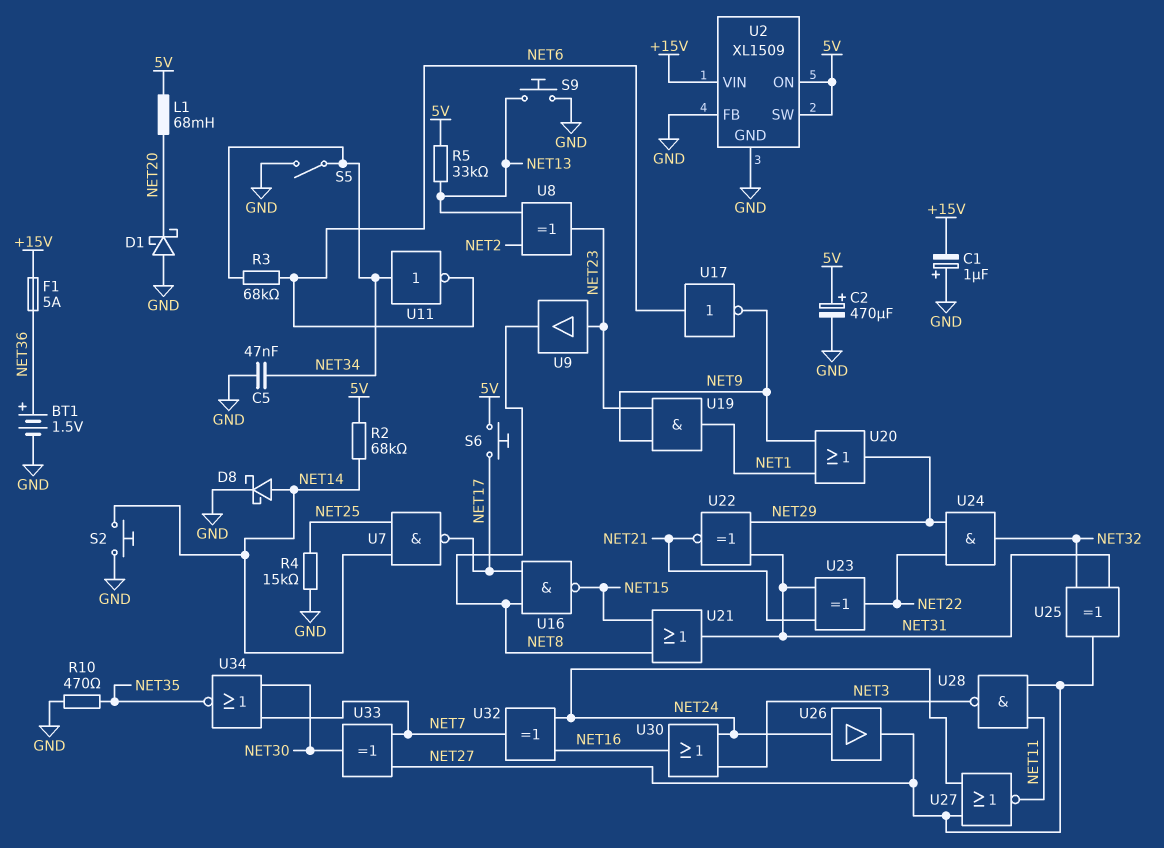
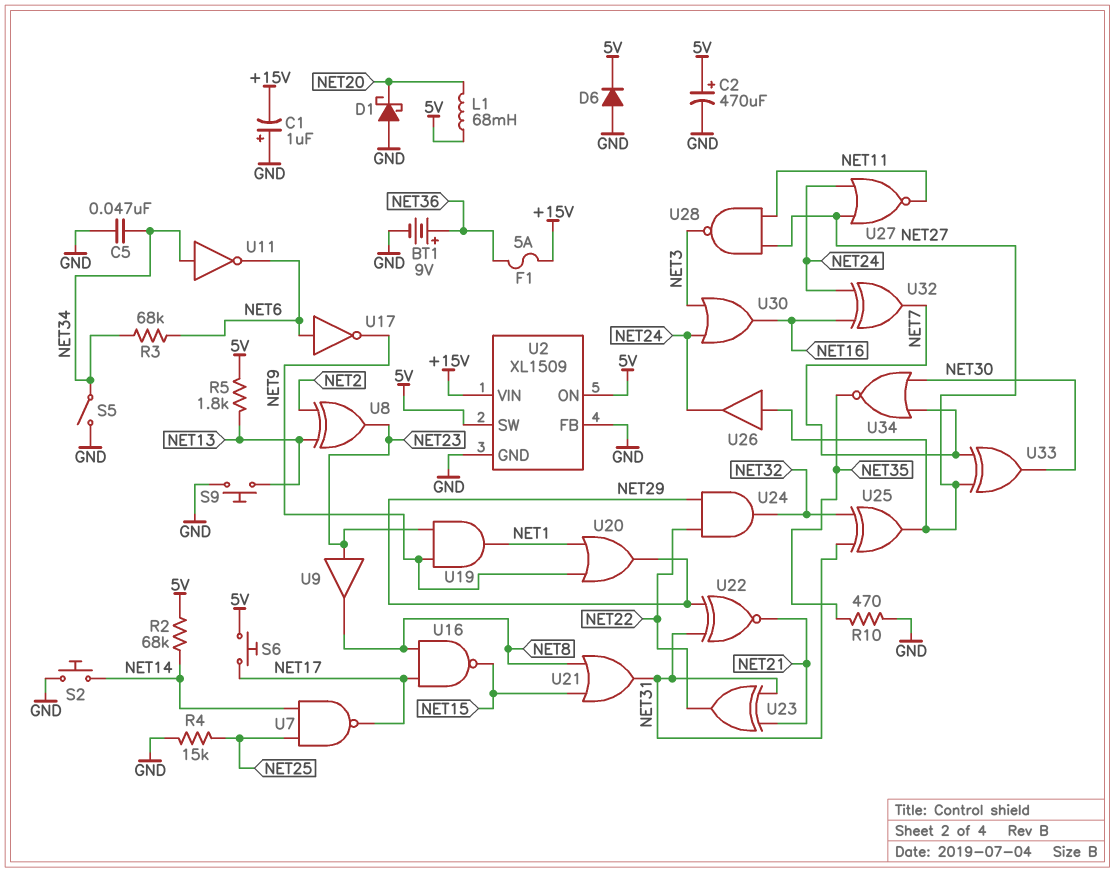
BT1: 1.5V (plus NET36, minus GND) -> 9V (plus NET36, minus GND)
D6: none -> diode (A GND, K 5V)
D8: schottky (A NET14, K GND) -> none
R5: 33k (5V, NET13) -> 1.8k (5V, NET13)
U26: buffer (in NET24, out NET27) -> buffer (in NET27, out NET24)

